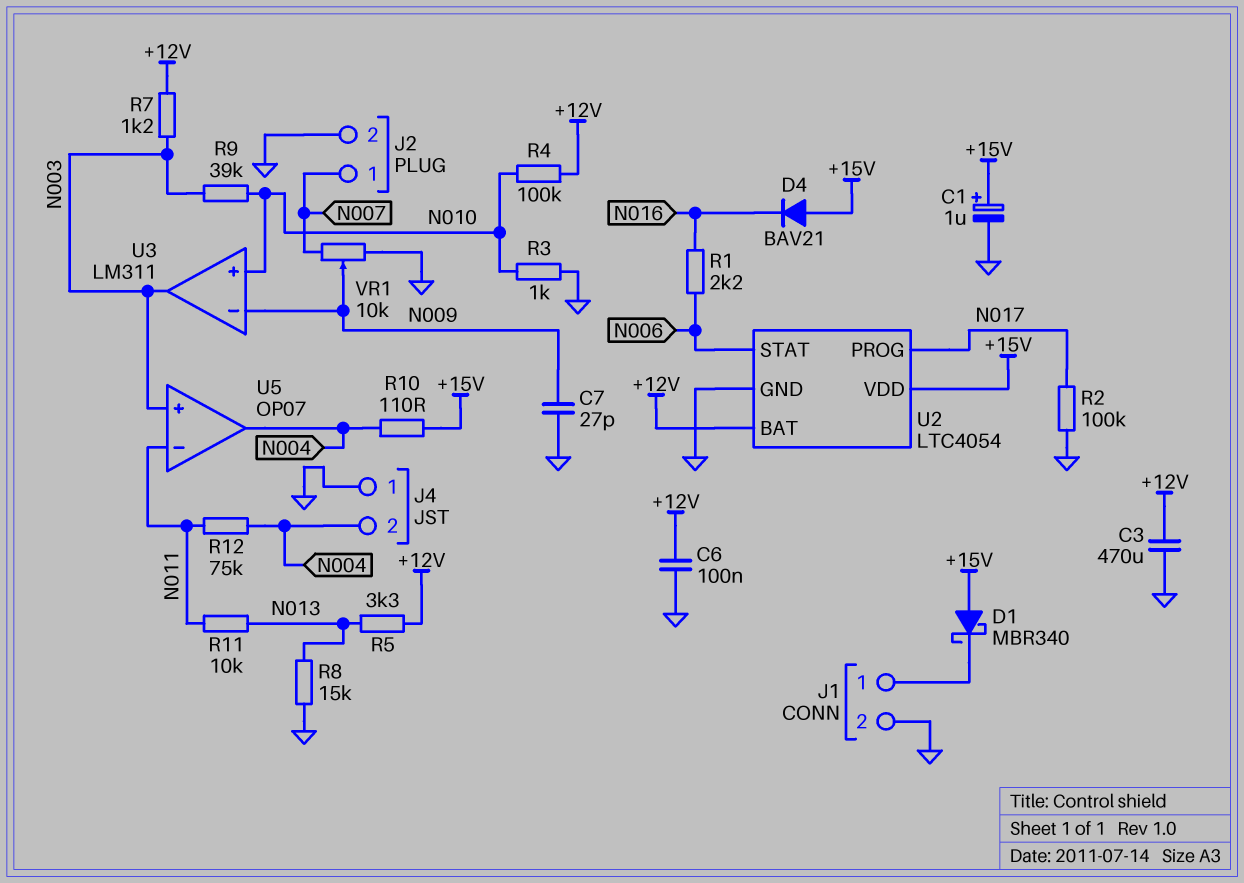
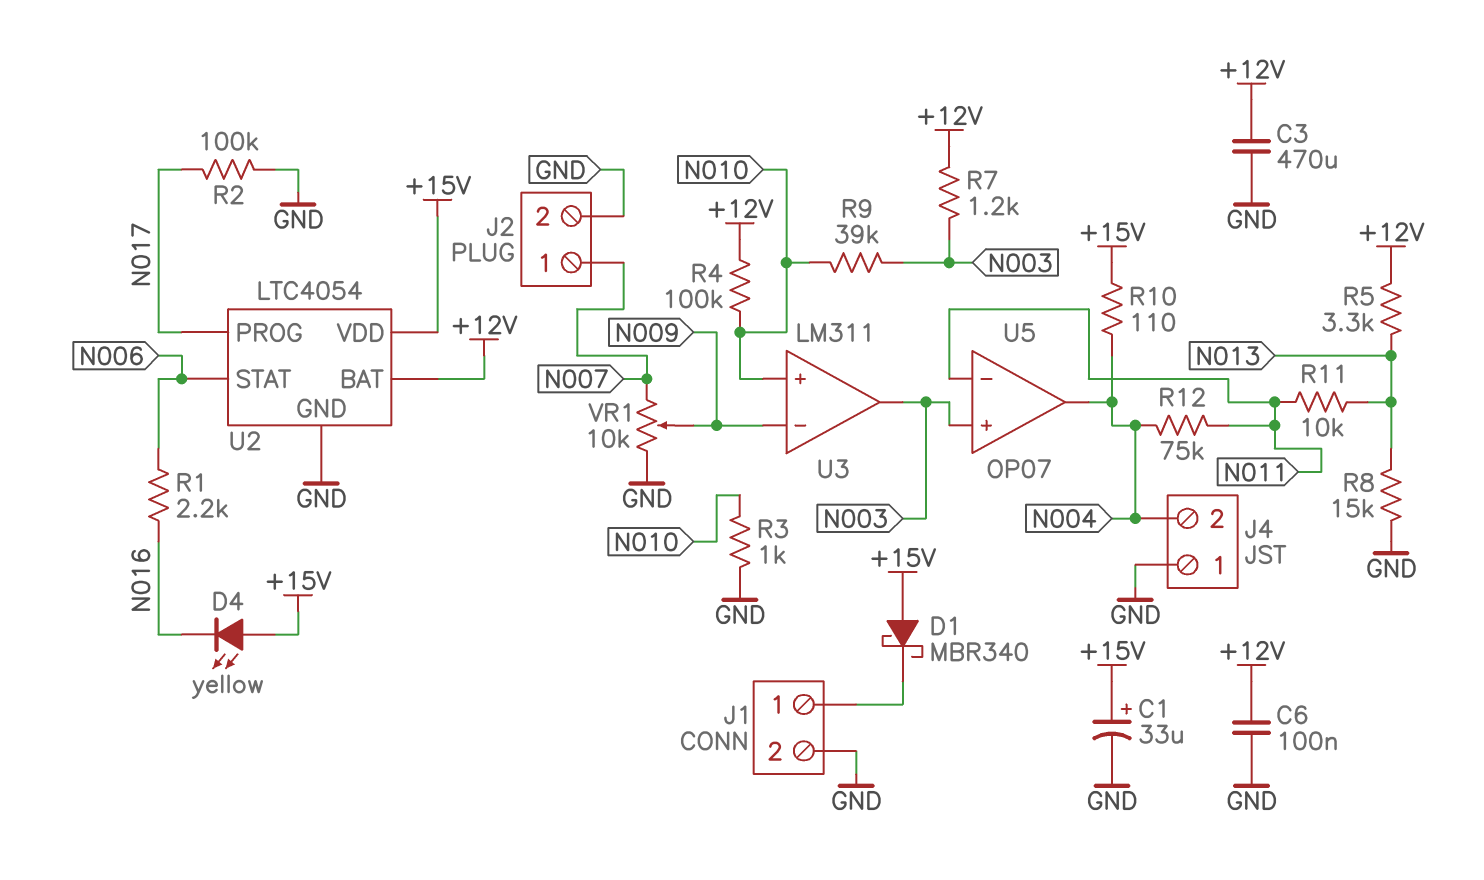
C1: 1uF (plus +15V, minus GND) -> 33uF (plus +15V, minus GND)
C7: 27pF (GND, N009) -> none
D4: diode BAV21 (A +15V, K N016) -> LED yellow (A +15V, K N016)

